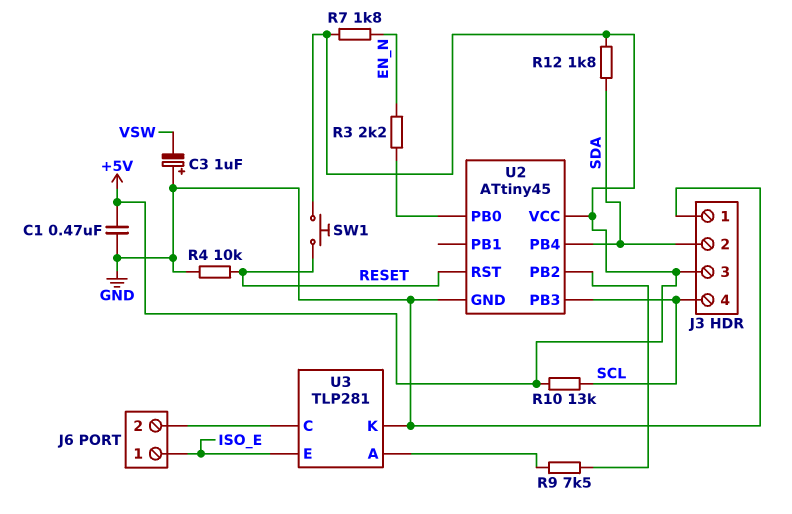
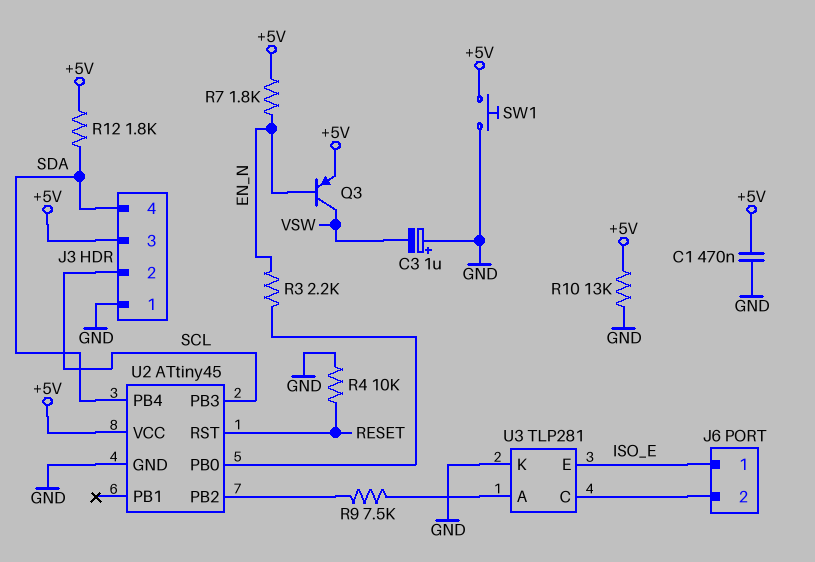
J3 pin 2: SDA -> SCL
J3 pin 4: SCL -> SDA
Q3: none -> PNP (B EN_N, C VSW, E +5V)
R10: 13k (+5V, SCL) -> 13k (+5V, GND)
SW1: button (+5V, RESET) -> button (+5V, GND)

